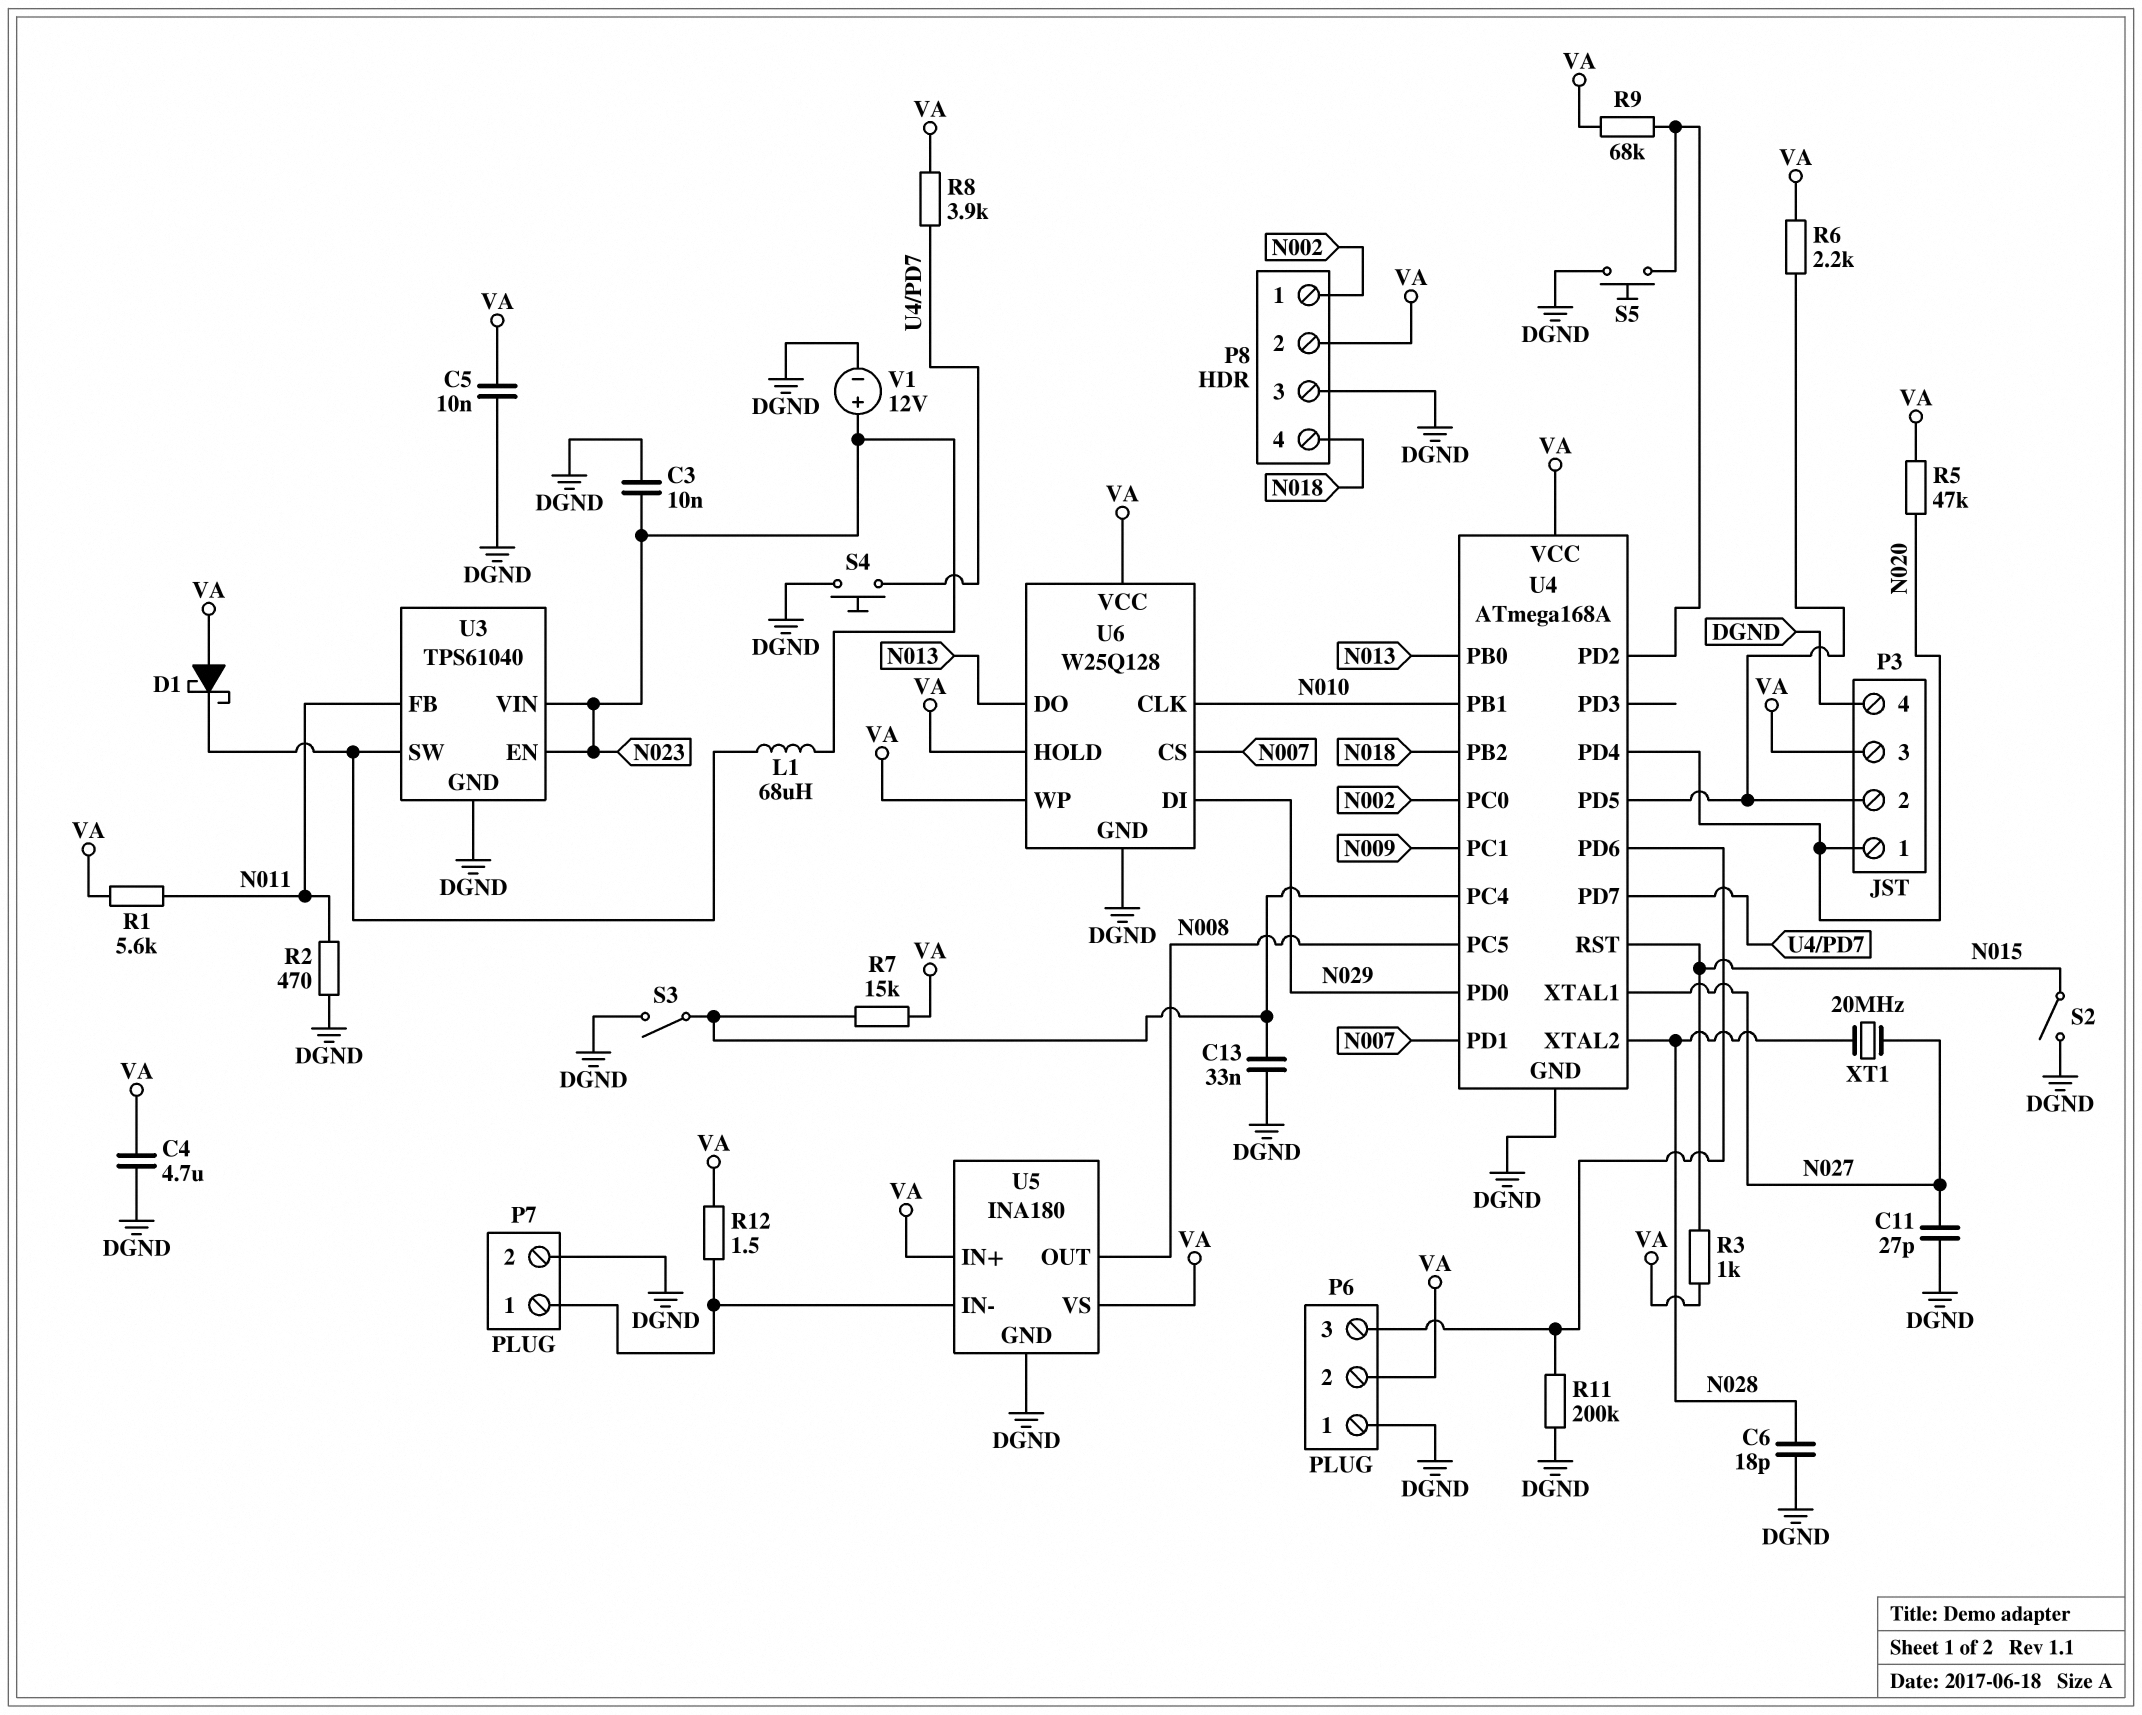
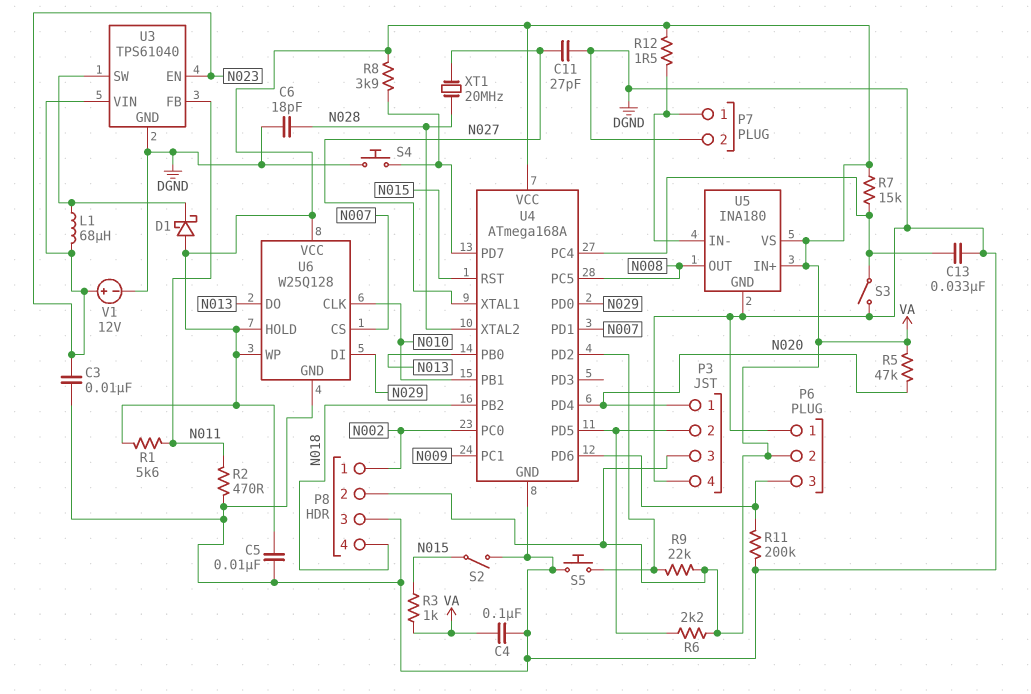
C4: 4.7uF (DGND, VA) -> 100nF (DGND, VA)
R9: 68k (U4/PD2, VA) -> 22k (U4/PD2, VA)

